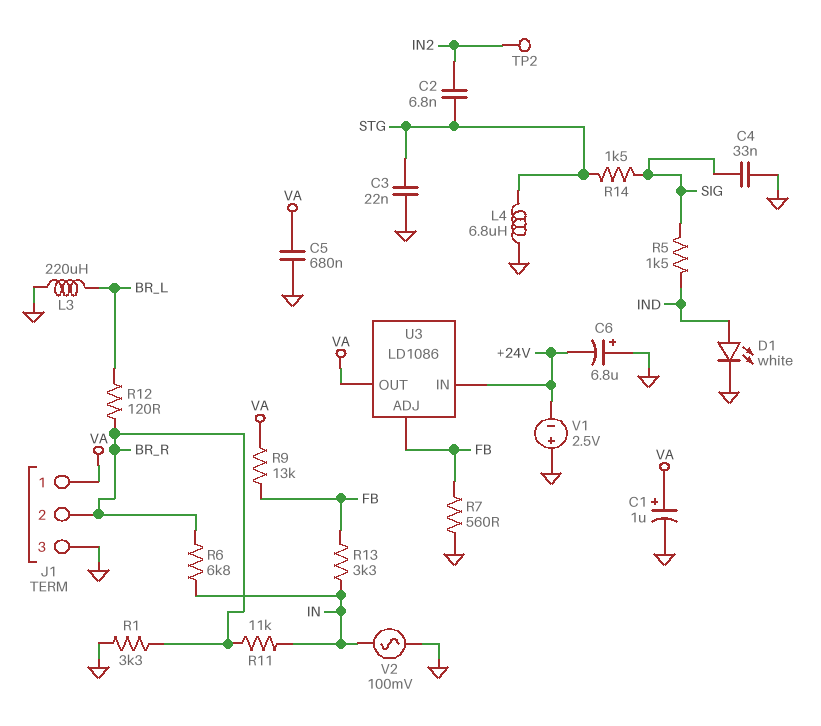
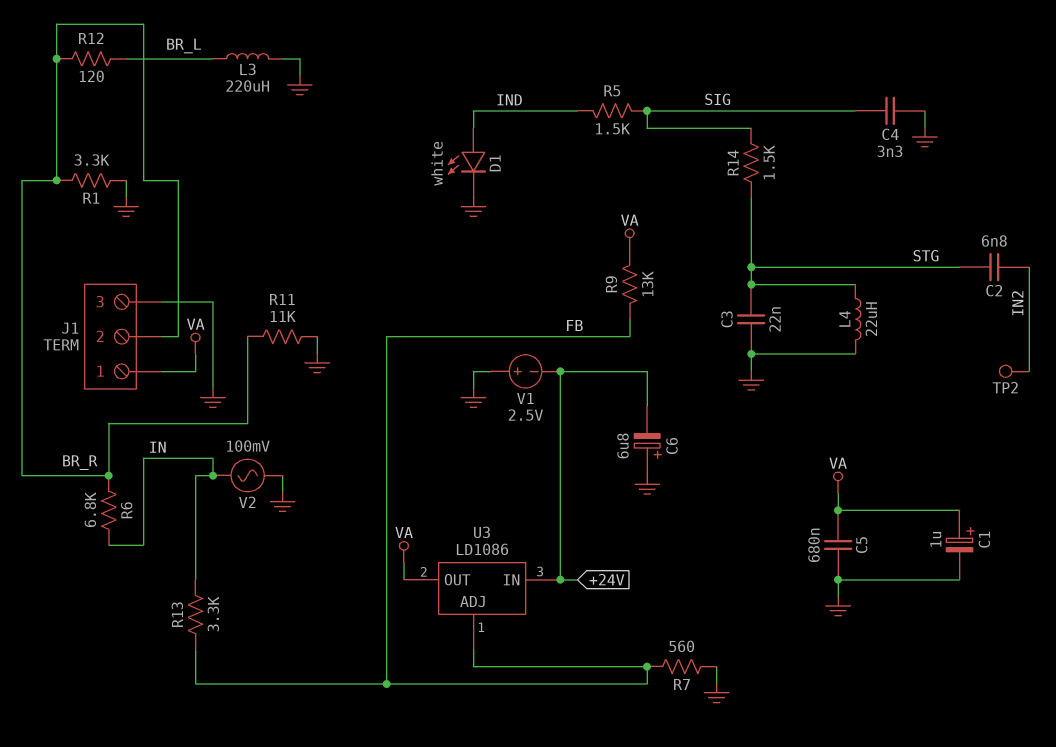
C4: 33nF (GND, SIG) -> 3.3nF (GND, SIG)
L4: 6.8uH (GND, STG) -> 22uH (GND, STG)
R11: 11k (BR_R, IN) -> 11k (BR_R, GND)

